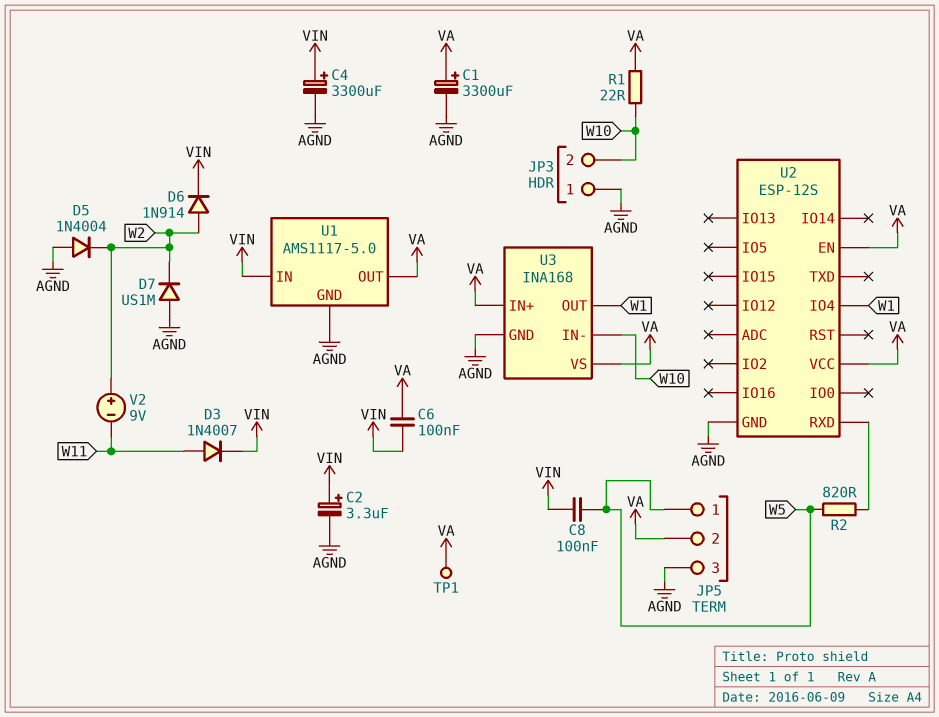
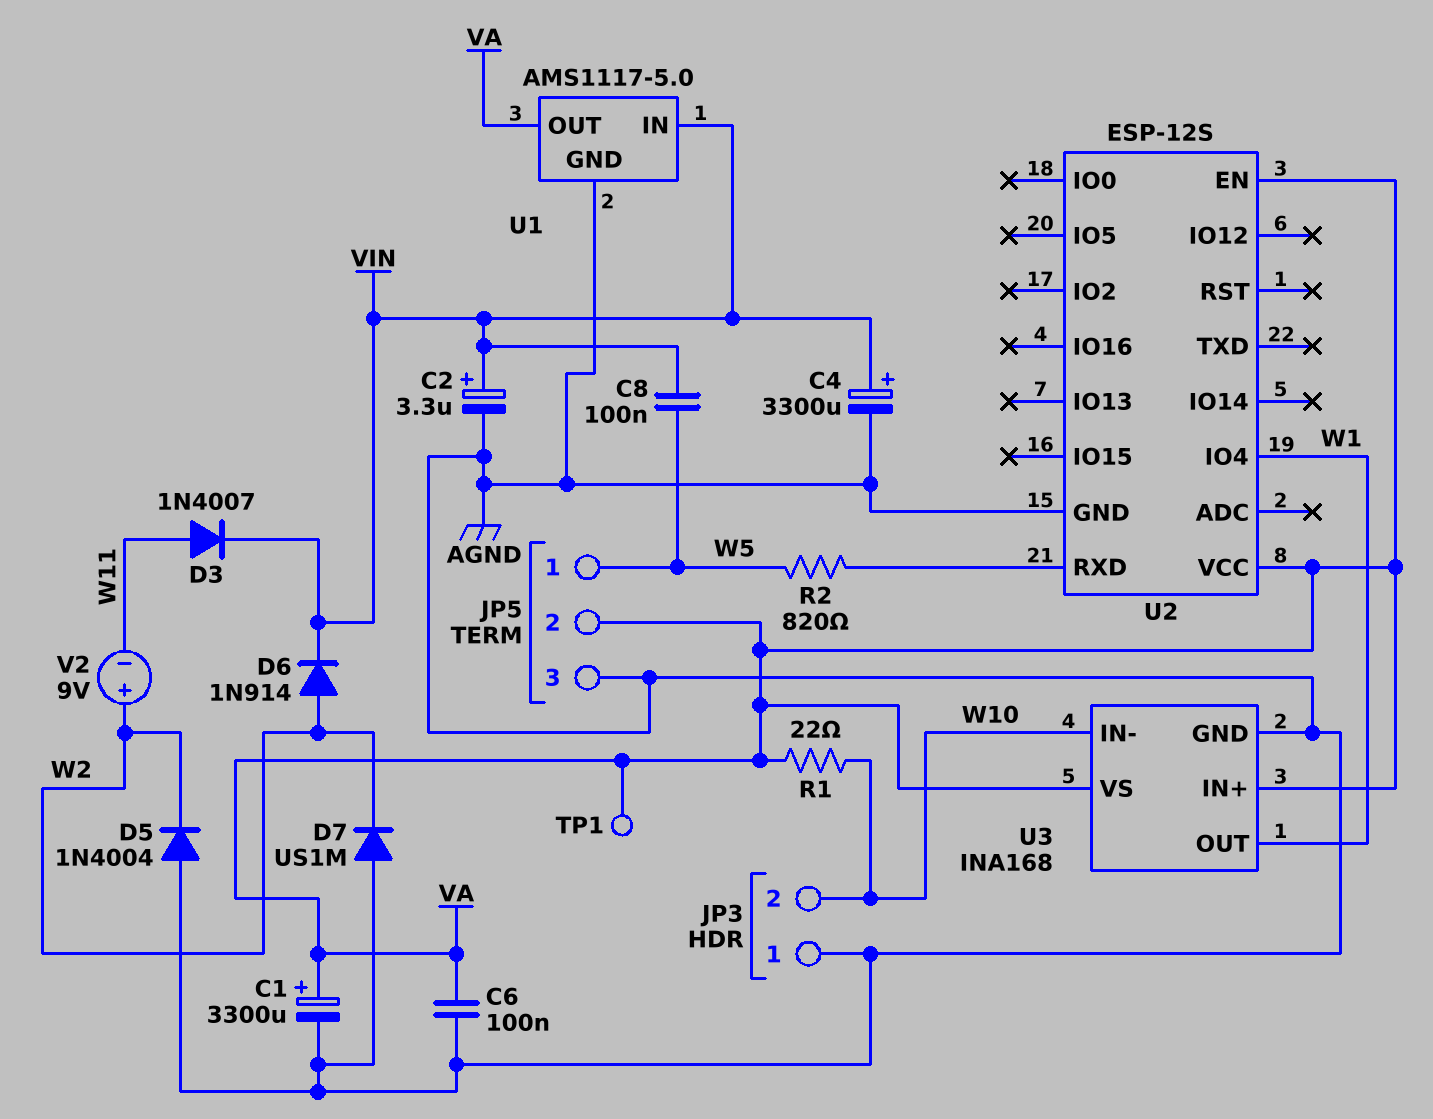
C6: 100nF (VA, VIN) -> 100nF (AGND, VA)

